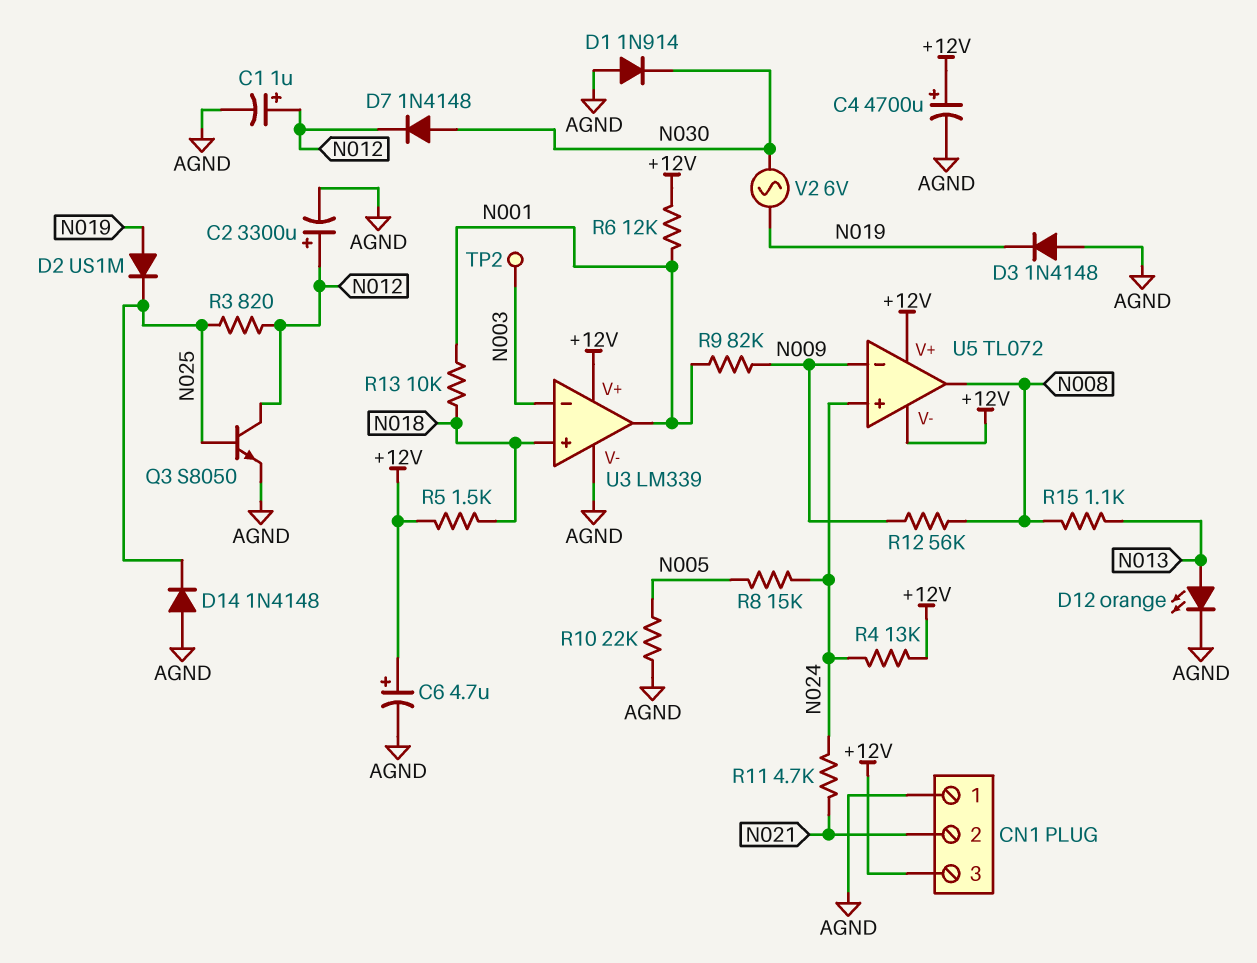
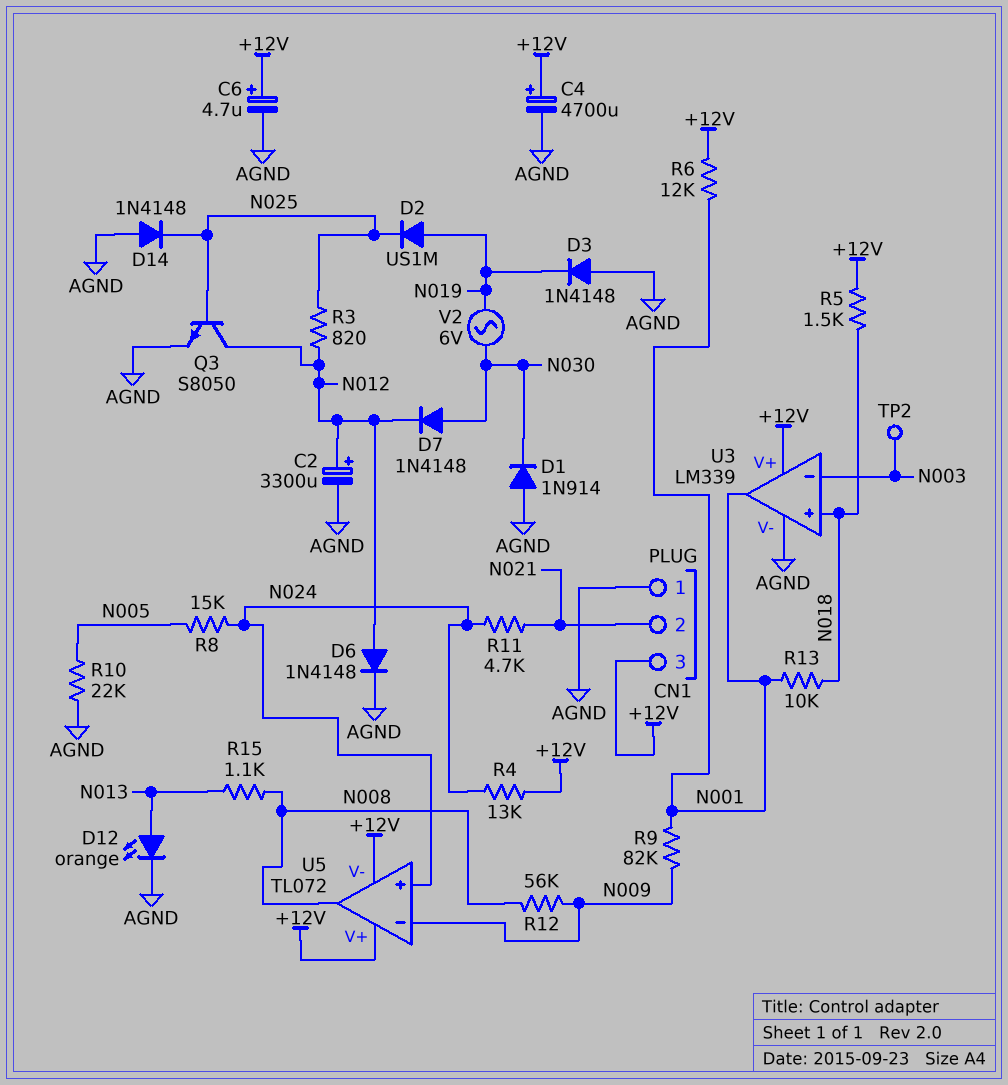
C1: 1uF (plus N012, minus AGND) -> none
D6: none -> diode 1N4148 (A N012, K AGND)

